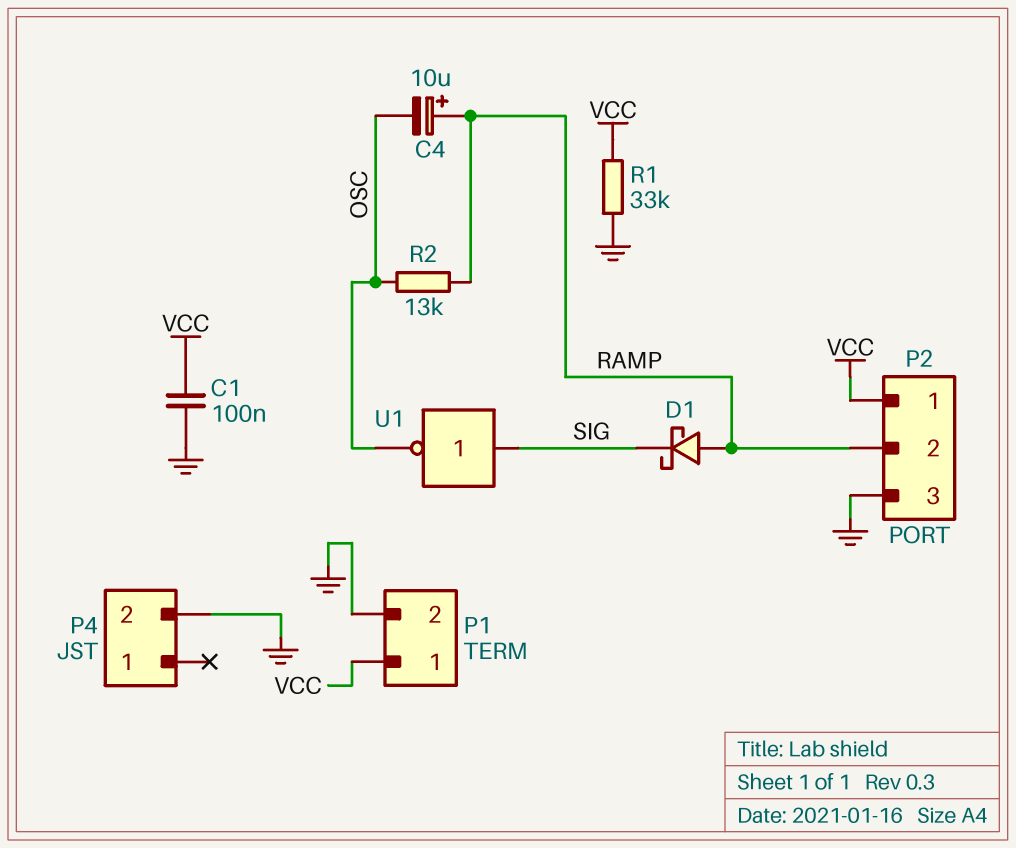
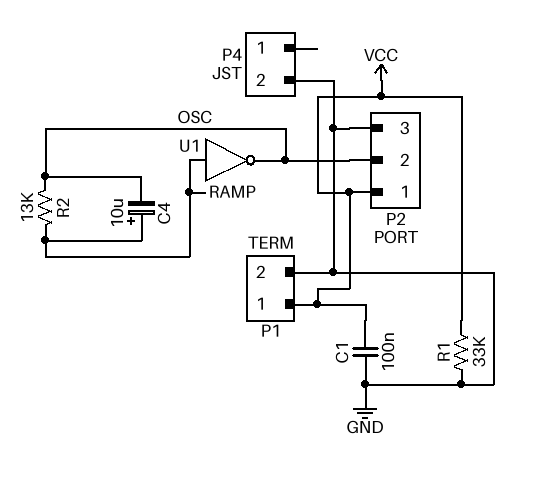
D1: schottky (A RAMP, K SIG) -> none
P2 pin 2: RAMP -> OSC
U1: NOT (in SIG, out OSC) -> NOT (in RAMP, out OSC)

